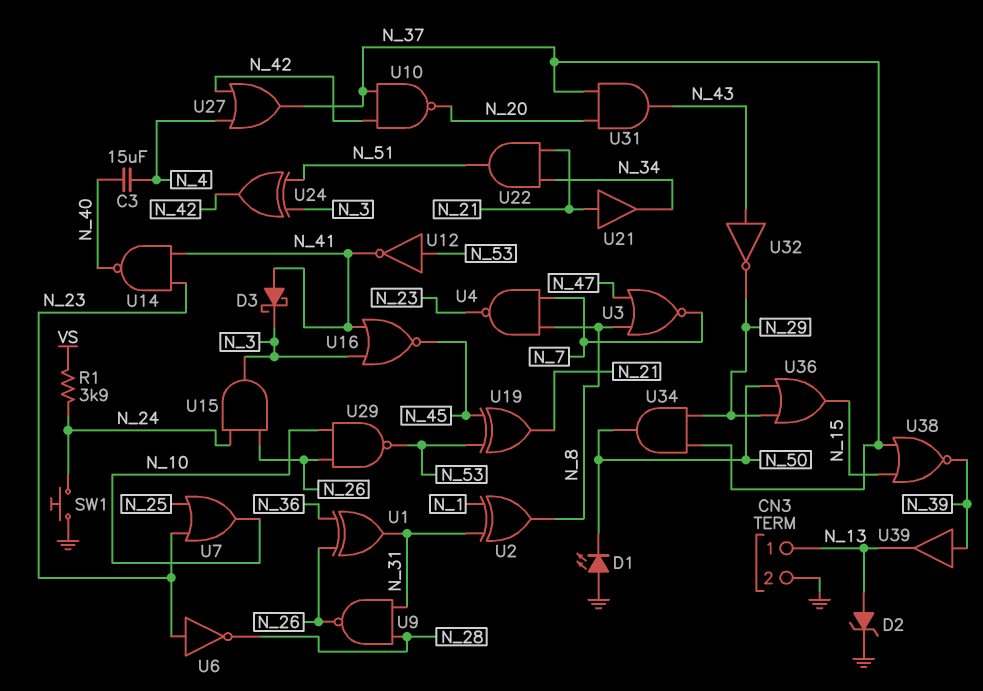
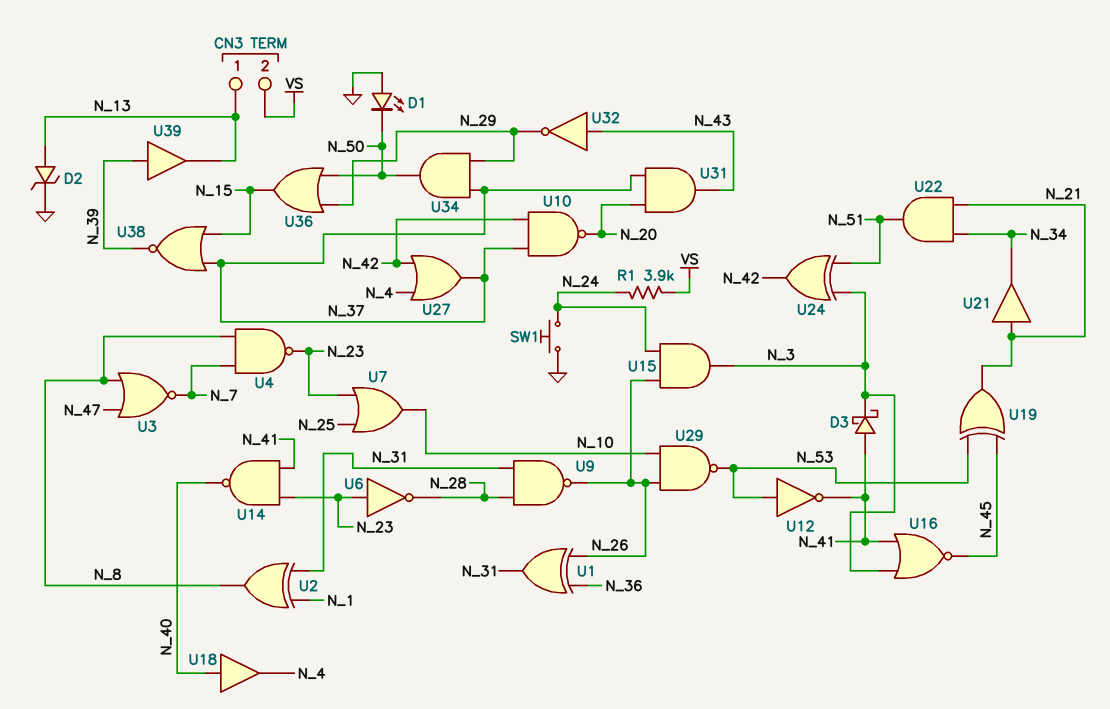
C3: 15uF (N_4, N_40) -> none
CN3 pin 2: GND -> VS
U18: none -> buffer (in N_40, out N_4)

